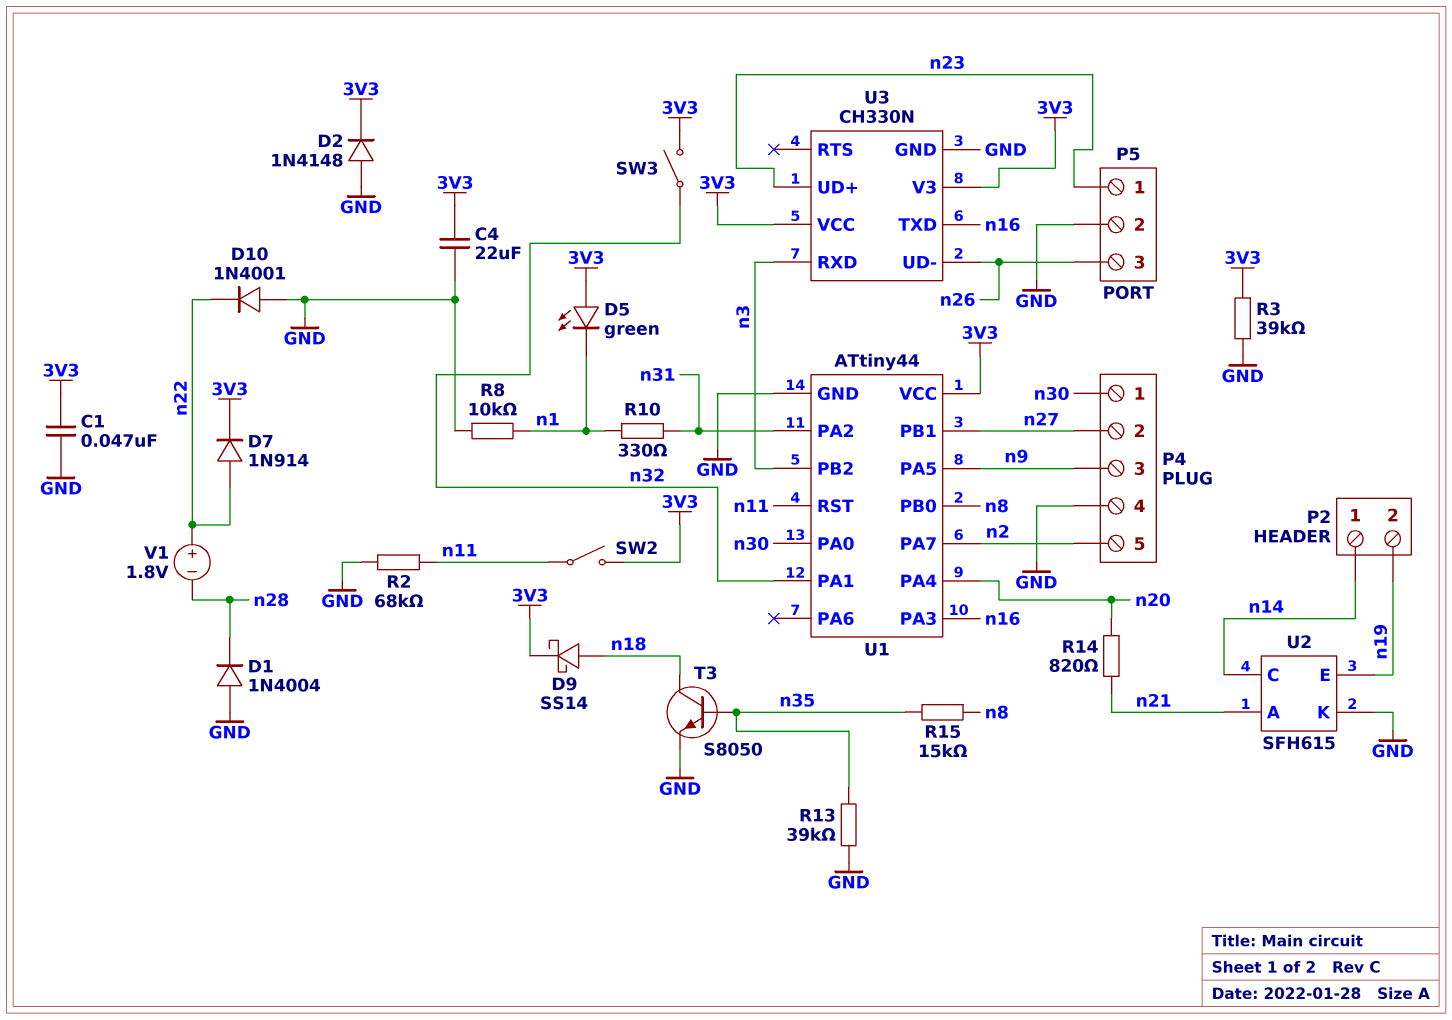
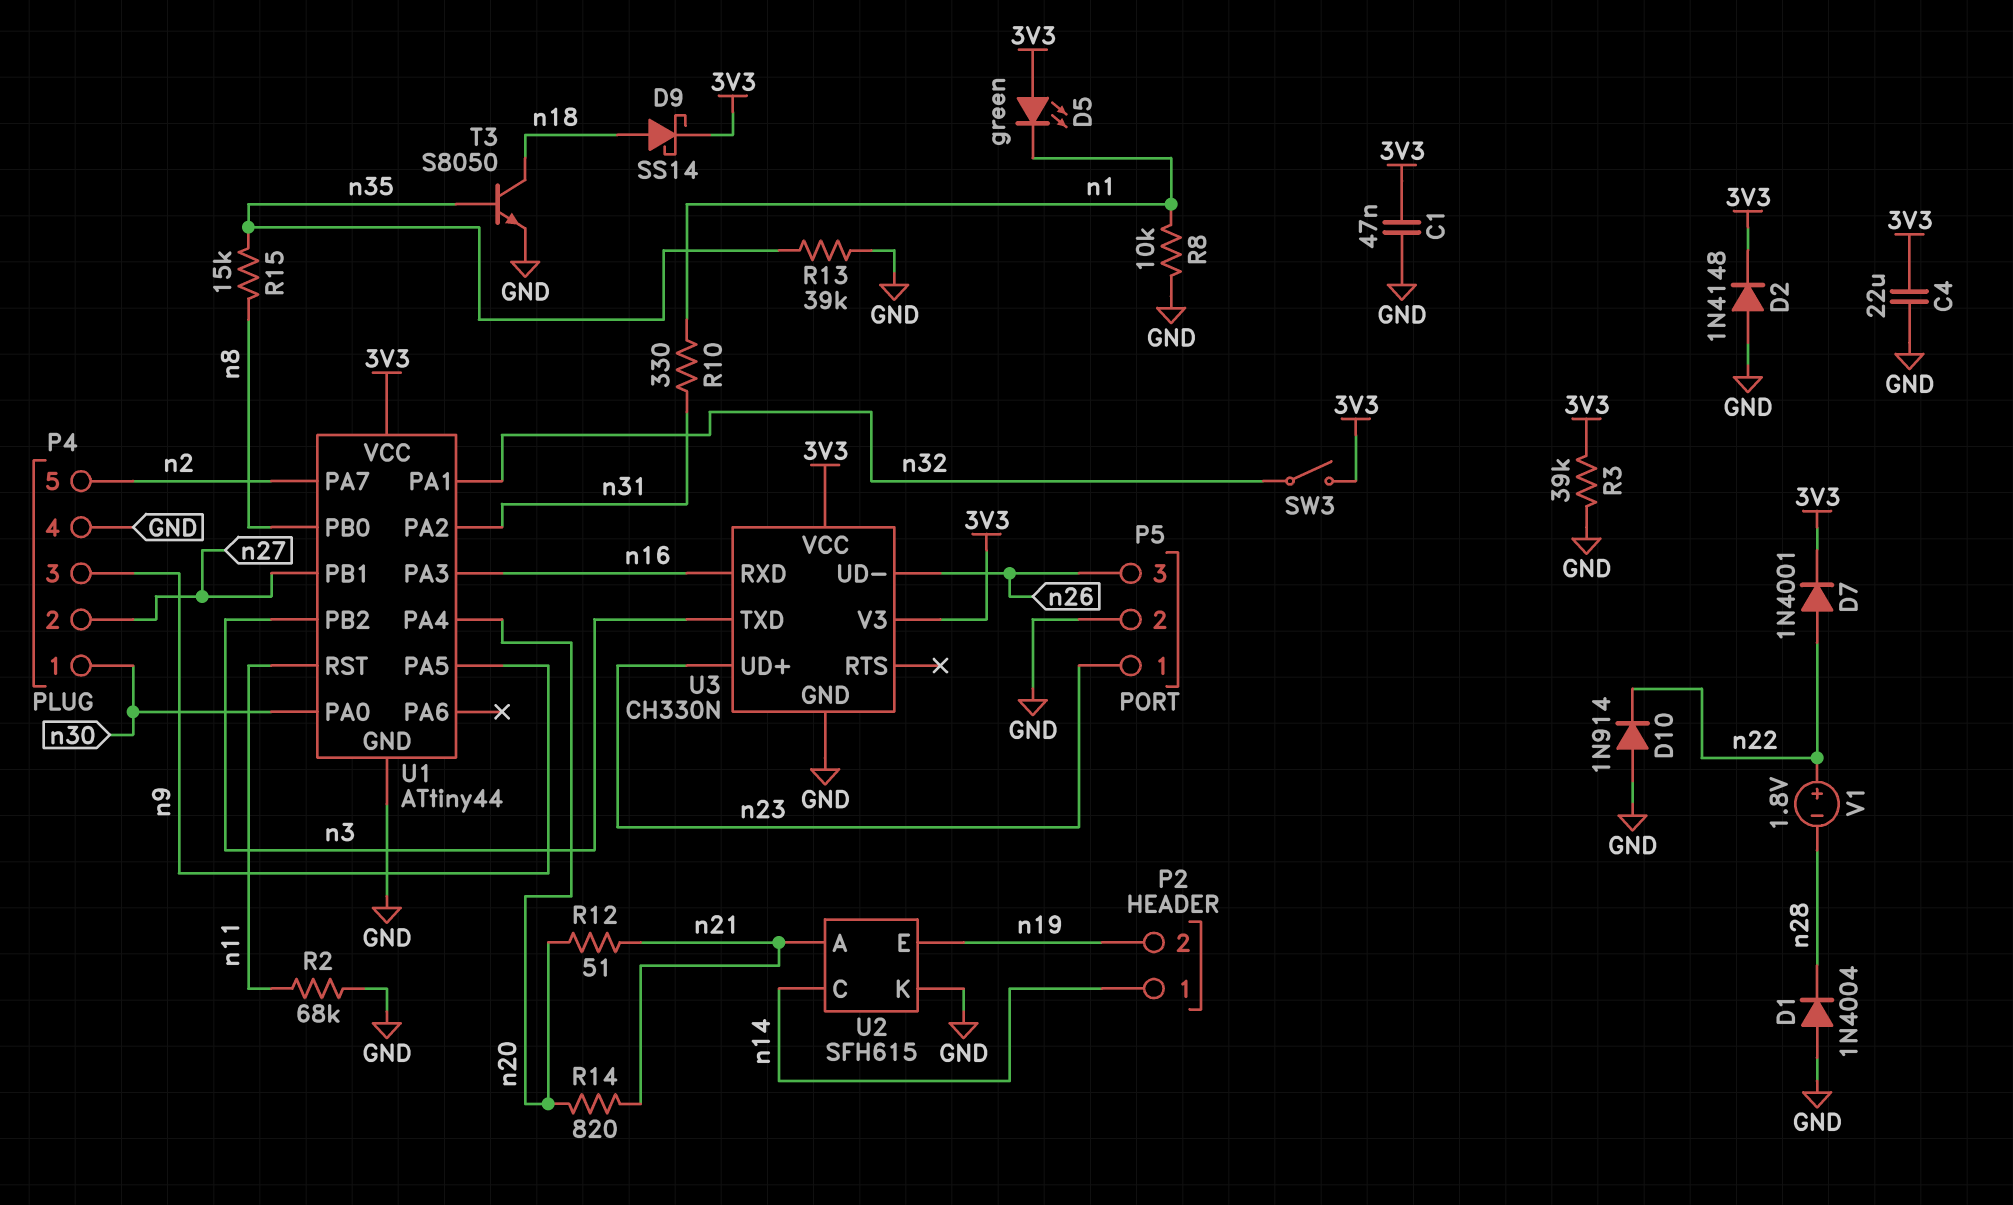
D7: diode 1N914 (A n22, K 3V3) -> diode 1N4001 (A n22, K 3V3)
D10: diode 1N4001 (A GND, K n22) -> diode 1N914 (A GND, K n22)
R12: none -> 51 (n20, n21)
SW2: switch (3V3, n11) -> none
U3 pin RXD: n3 -> n16
U3 pin TXD: n16 -> n3

